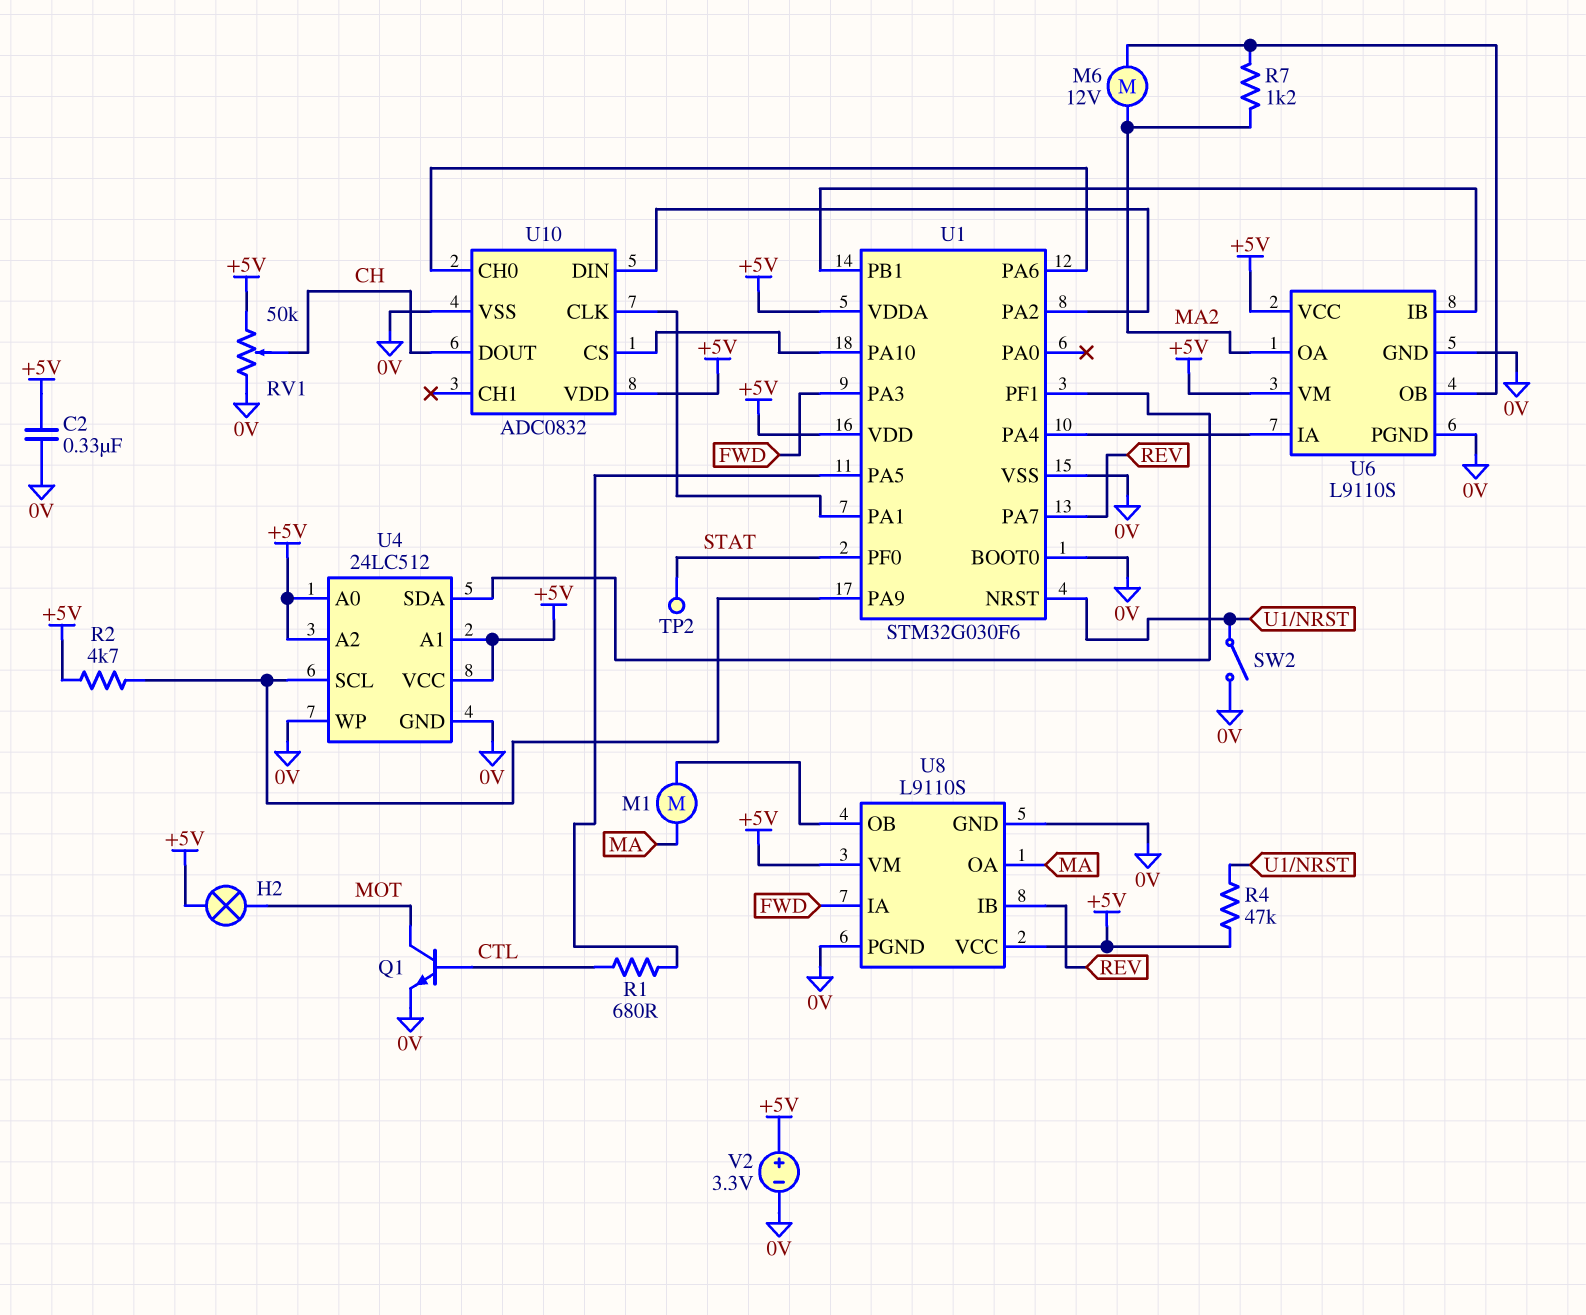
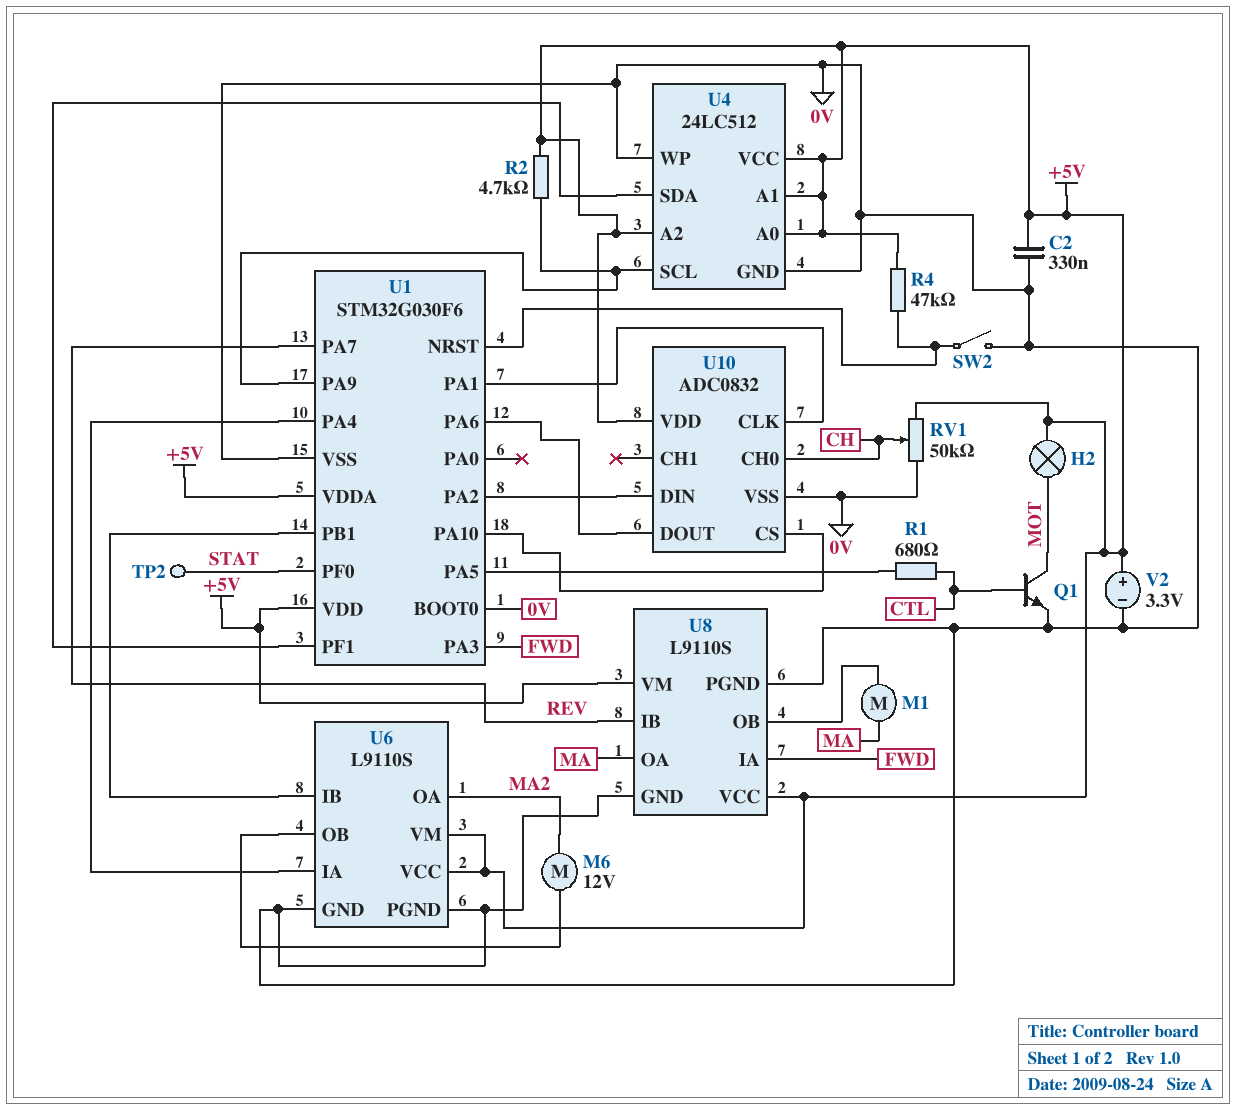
R7: 1.2k (MA2, U6/OB) -> none
U10 pin CH0: U1/PA6 -> CH
U10 pin DOUT: CH -> U1/PA6

